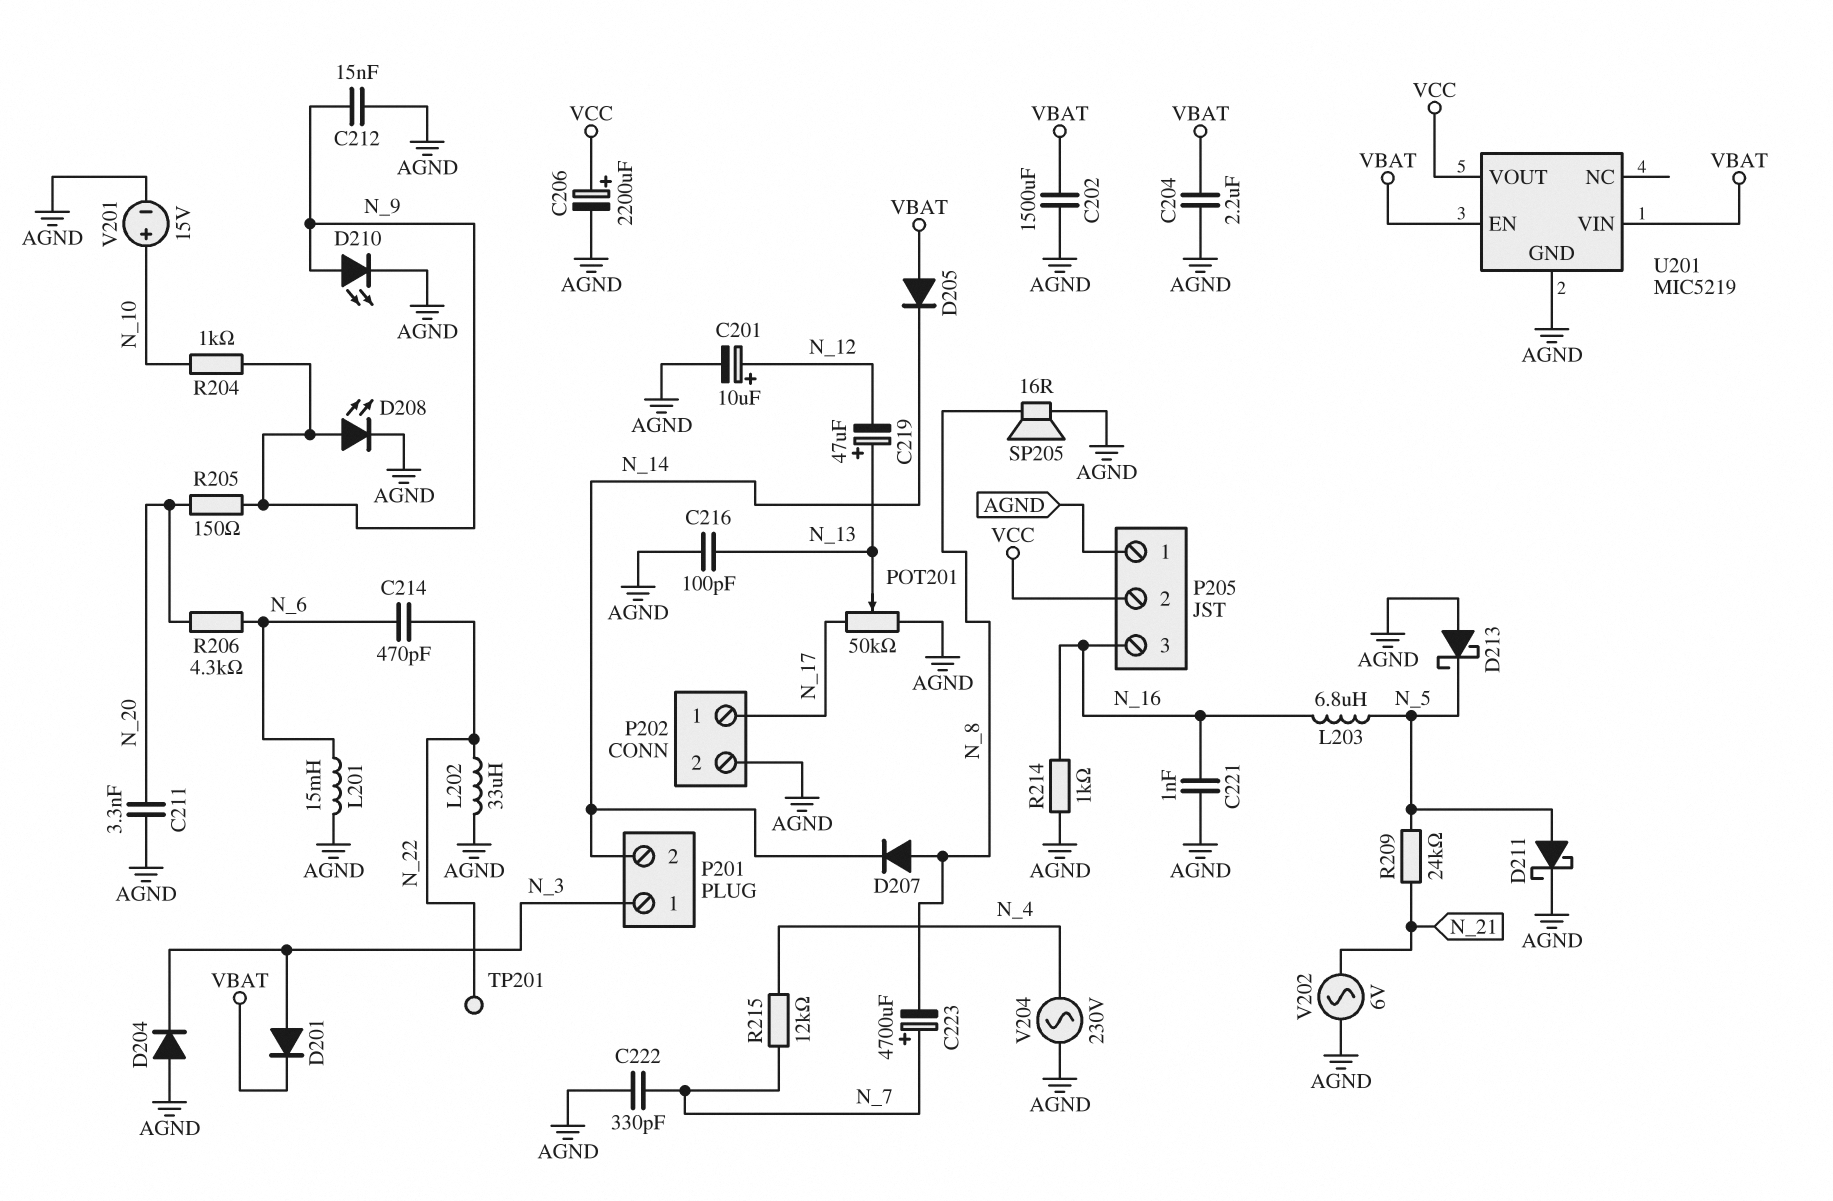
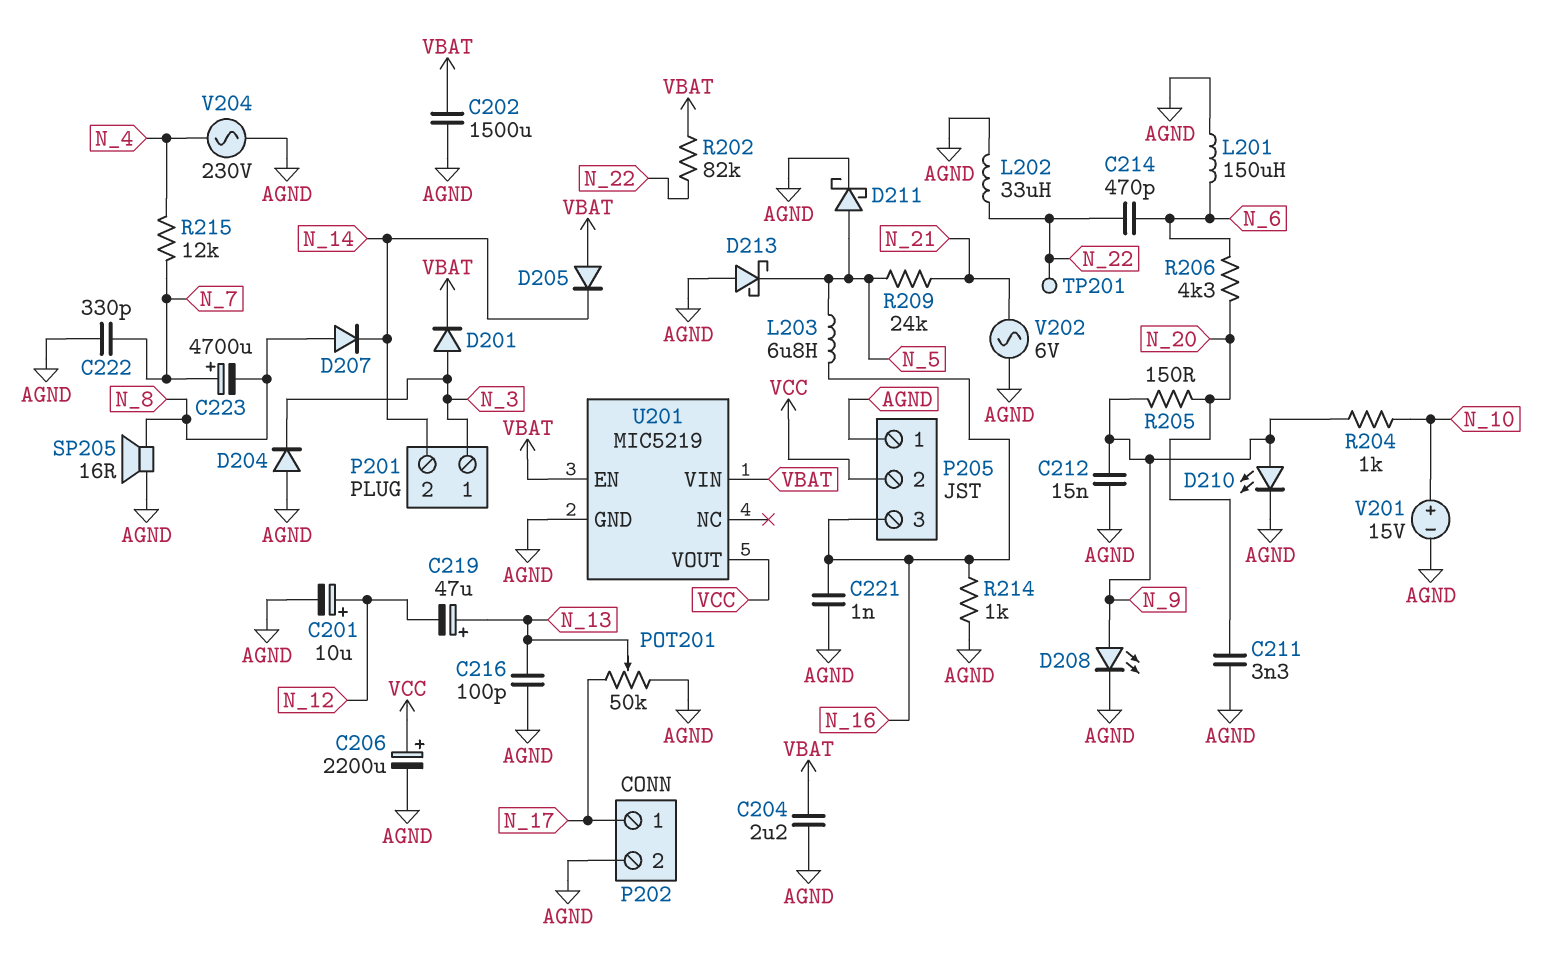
L201: 15mH (AGND, N_6) -> 150uH (AGND, N_6)
R202: none -> 82k (N_22, VBAT)

